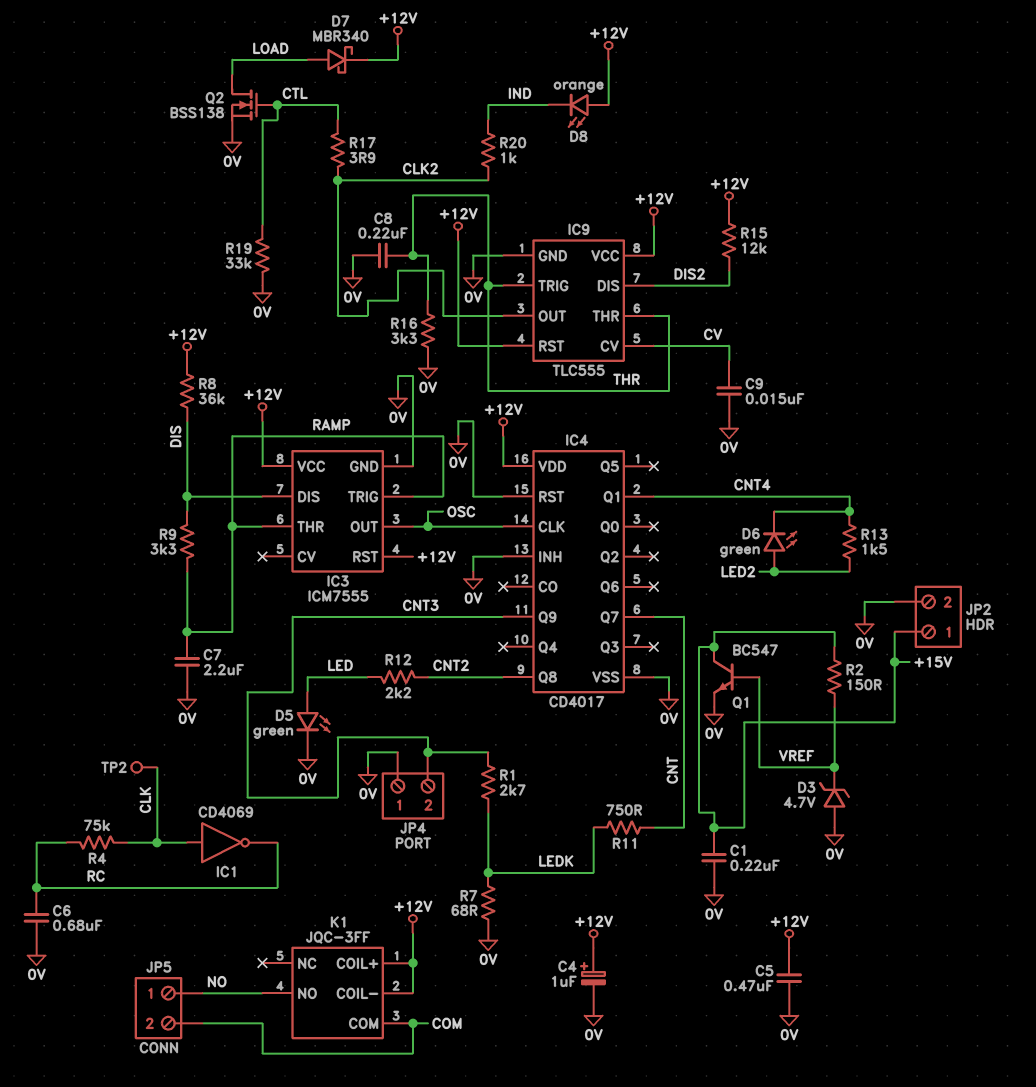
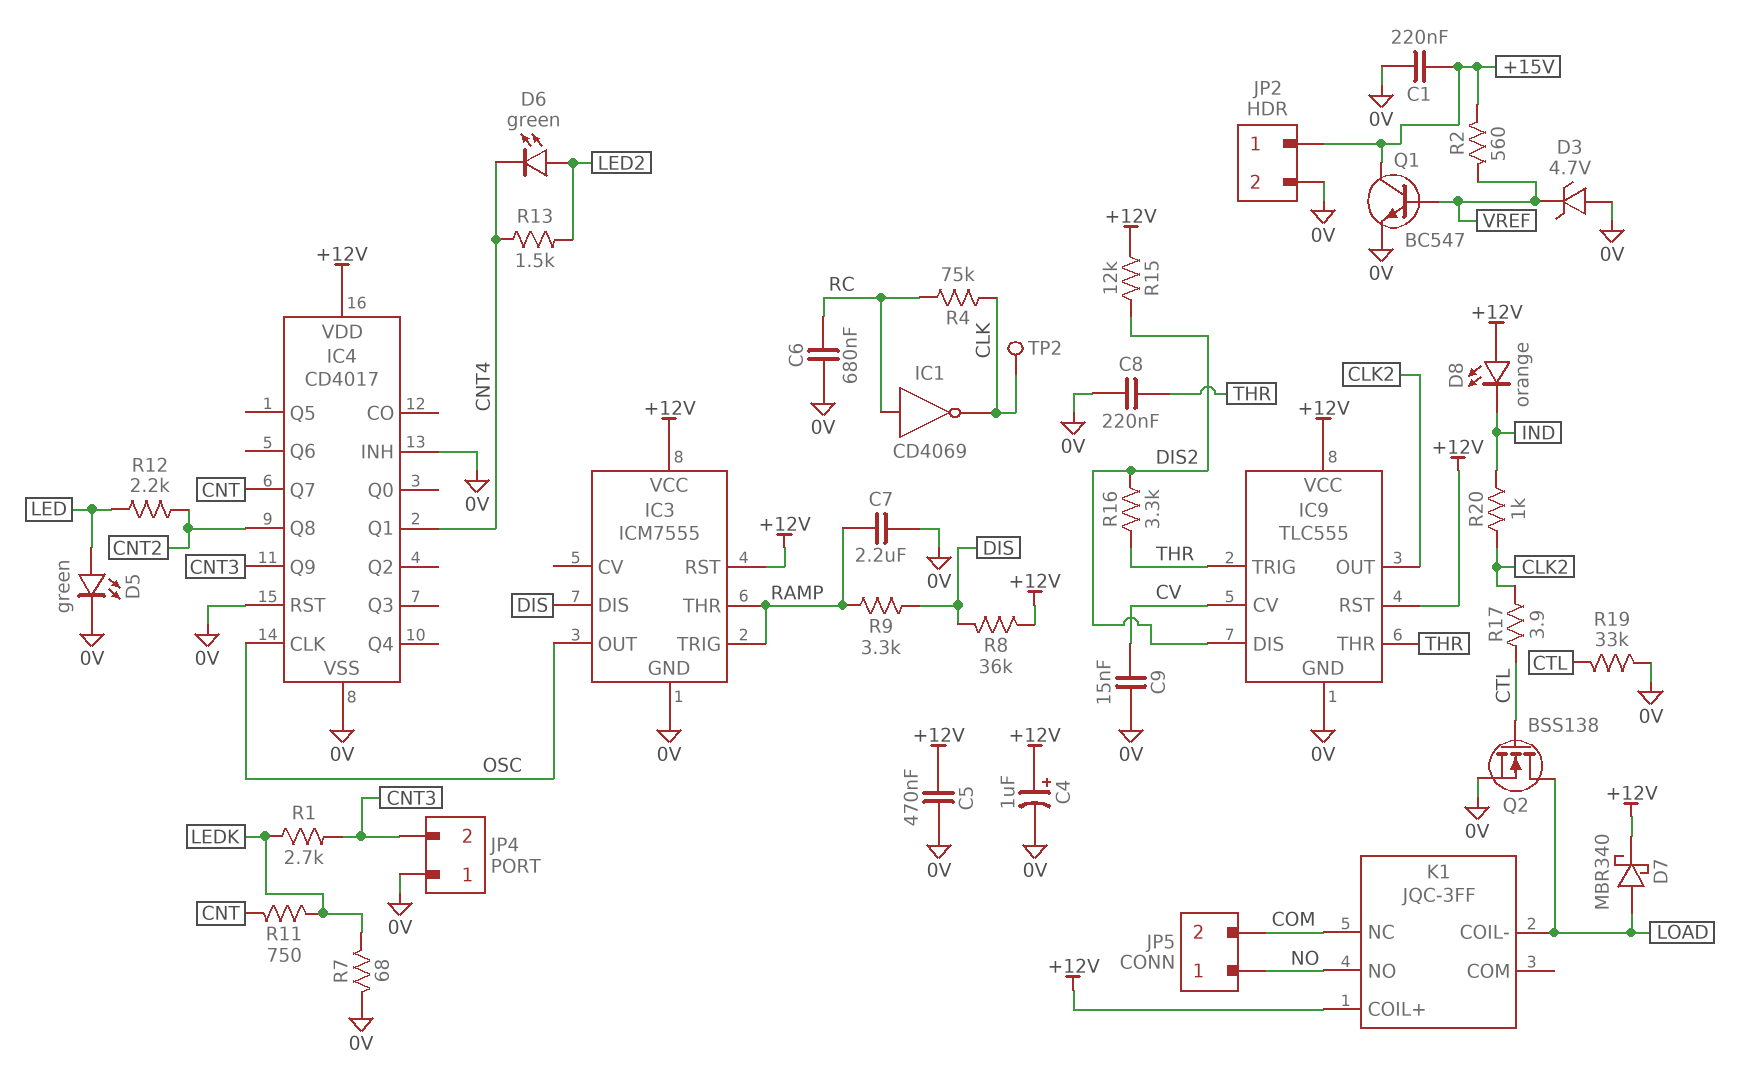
IC1: NOT CD4069 (in CLK, out RC) -> NOT CD4069 (in RC, out CLK)
K1 pin COIL-: +12V -> LOAD
K1 pin COM: COM -> none
K1 pin NC: none -> COM
R2: 150 (+15V, VREF) -> 560 (+15V, VREF)
R16: 3.3k (0V, THR) -> 3.3k (DIS2, THR)

